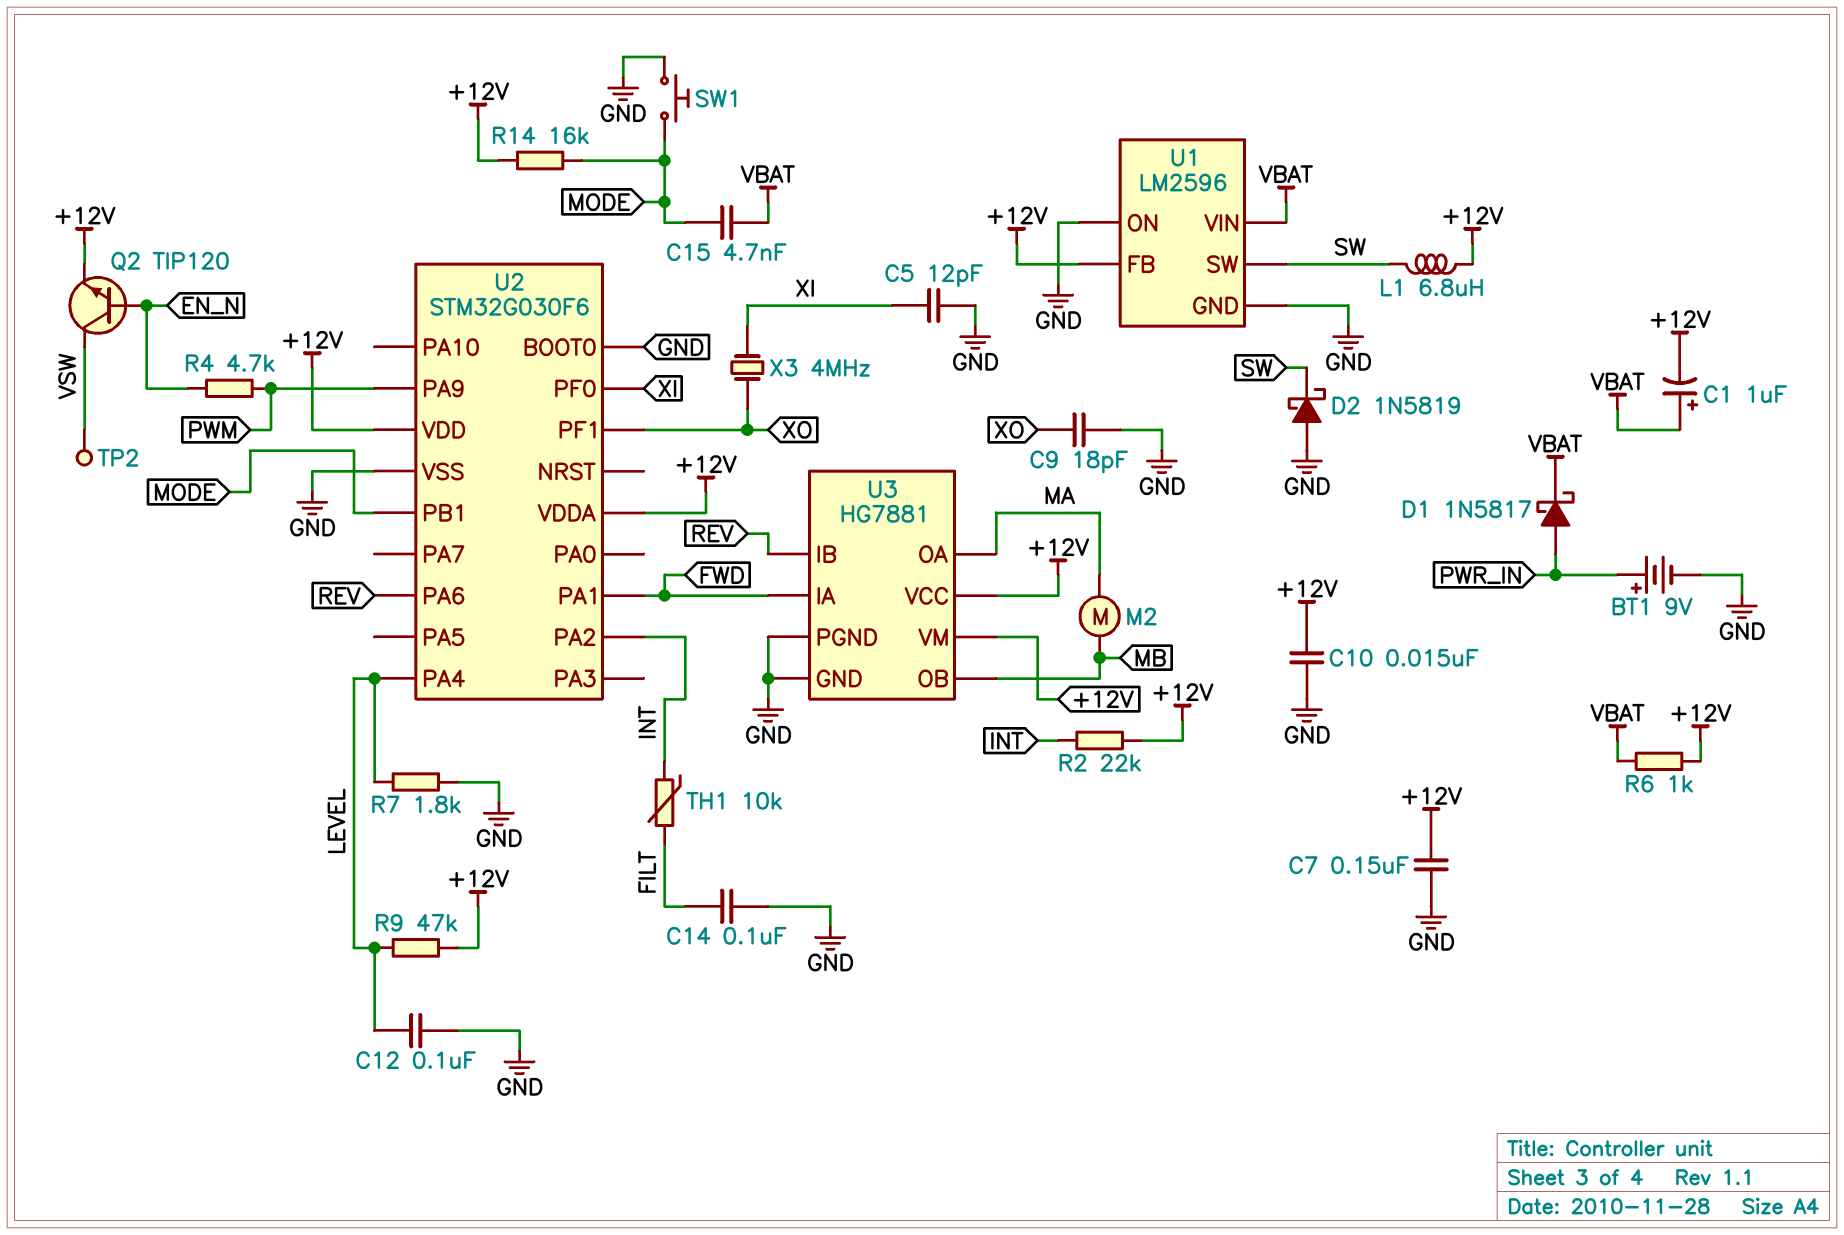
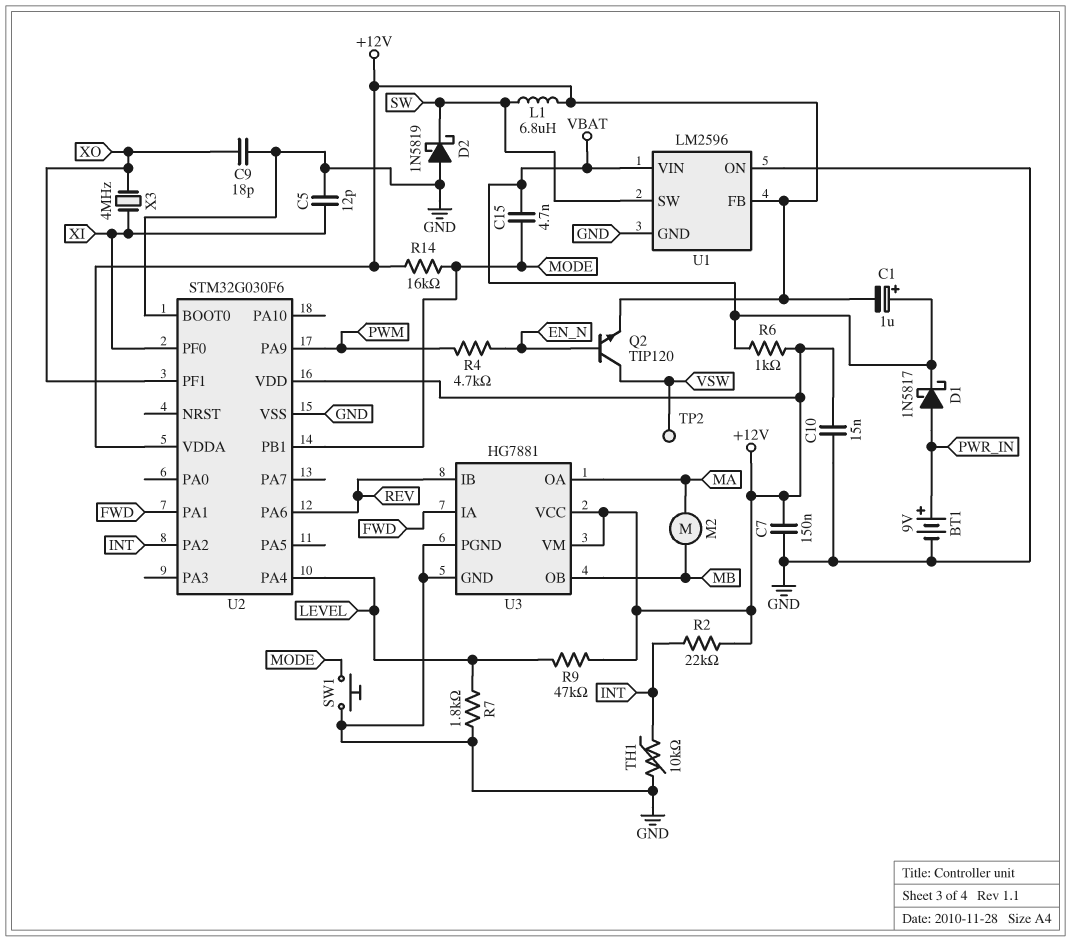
C12: 100nF (GND, LEVEL) -> none
C14: 100nF (FILT, GND) -> none
TH1: 10k (FILT, INT) -> 10k (GND, INT)

